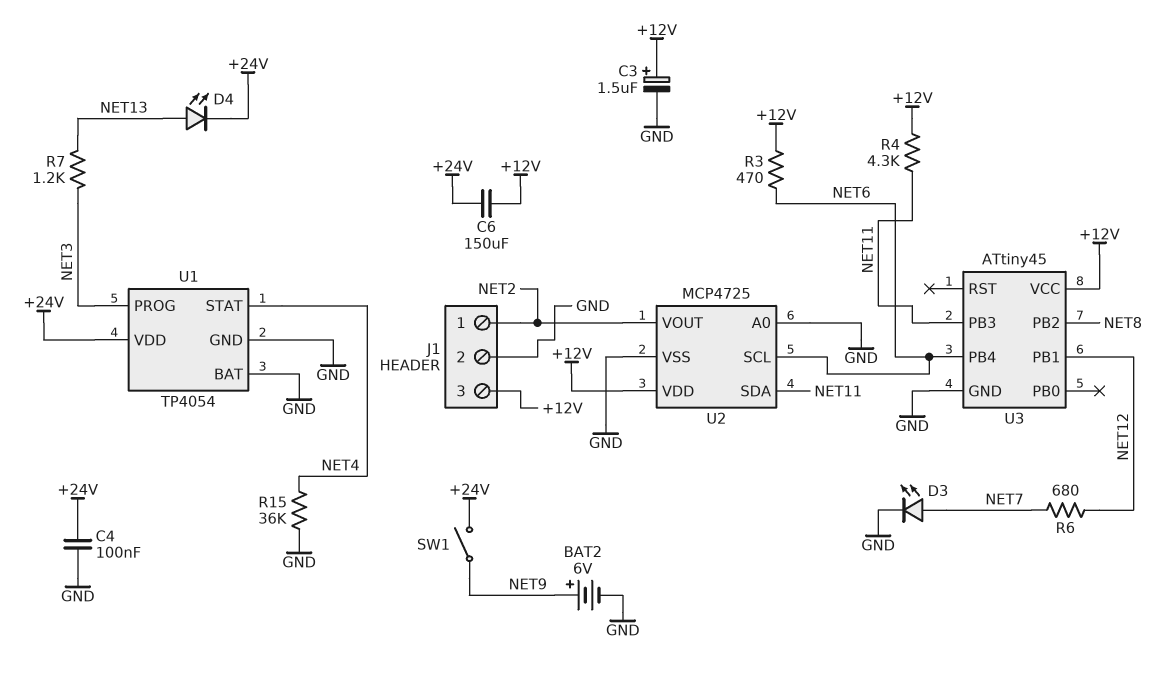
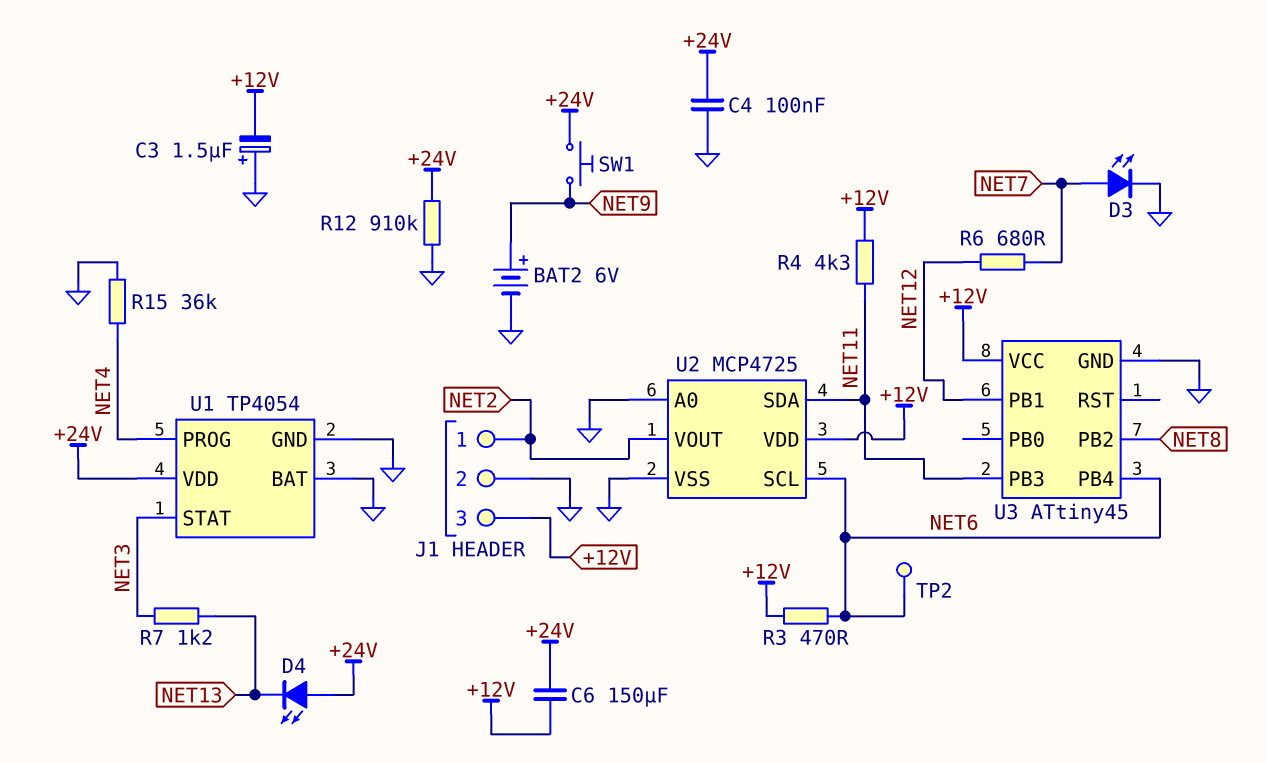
C3: 1.5uF (plus +12V, minus GND) -> 1.5uF (plus GND, minus +12V)
D4: LED (A NET13, K +24V) -> LED (A +24V, K NET13)
R12: none -> 910k (+24V, GND)
SW1: switch (+24V, NET9) -> button (+24V, NET9)
TP2: none -> test point (NET6)
U1 pin PROG: NET3 -> NET4
U1 pin STAT: NET4 -> NET3

